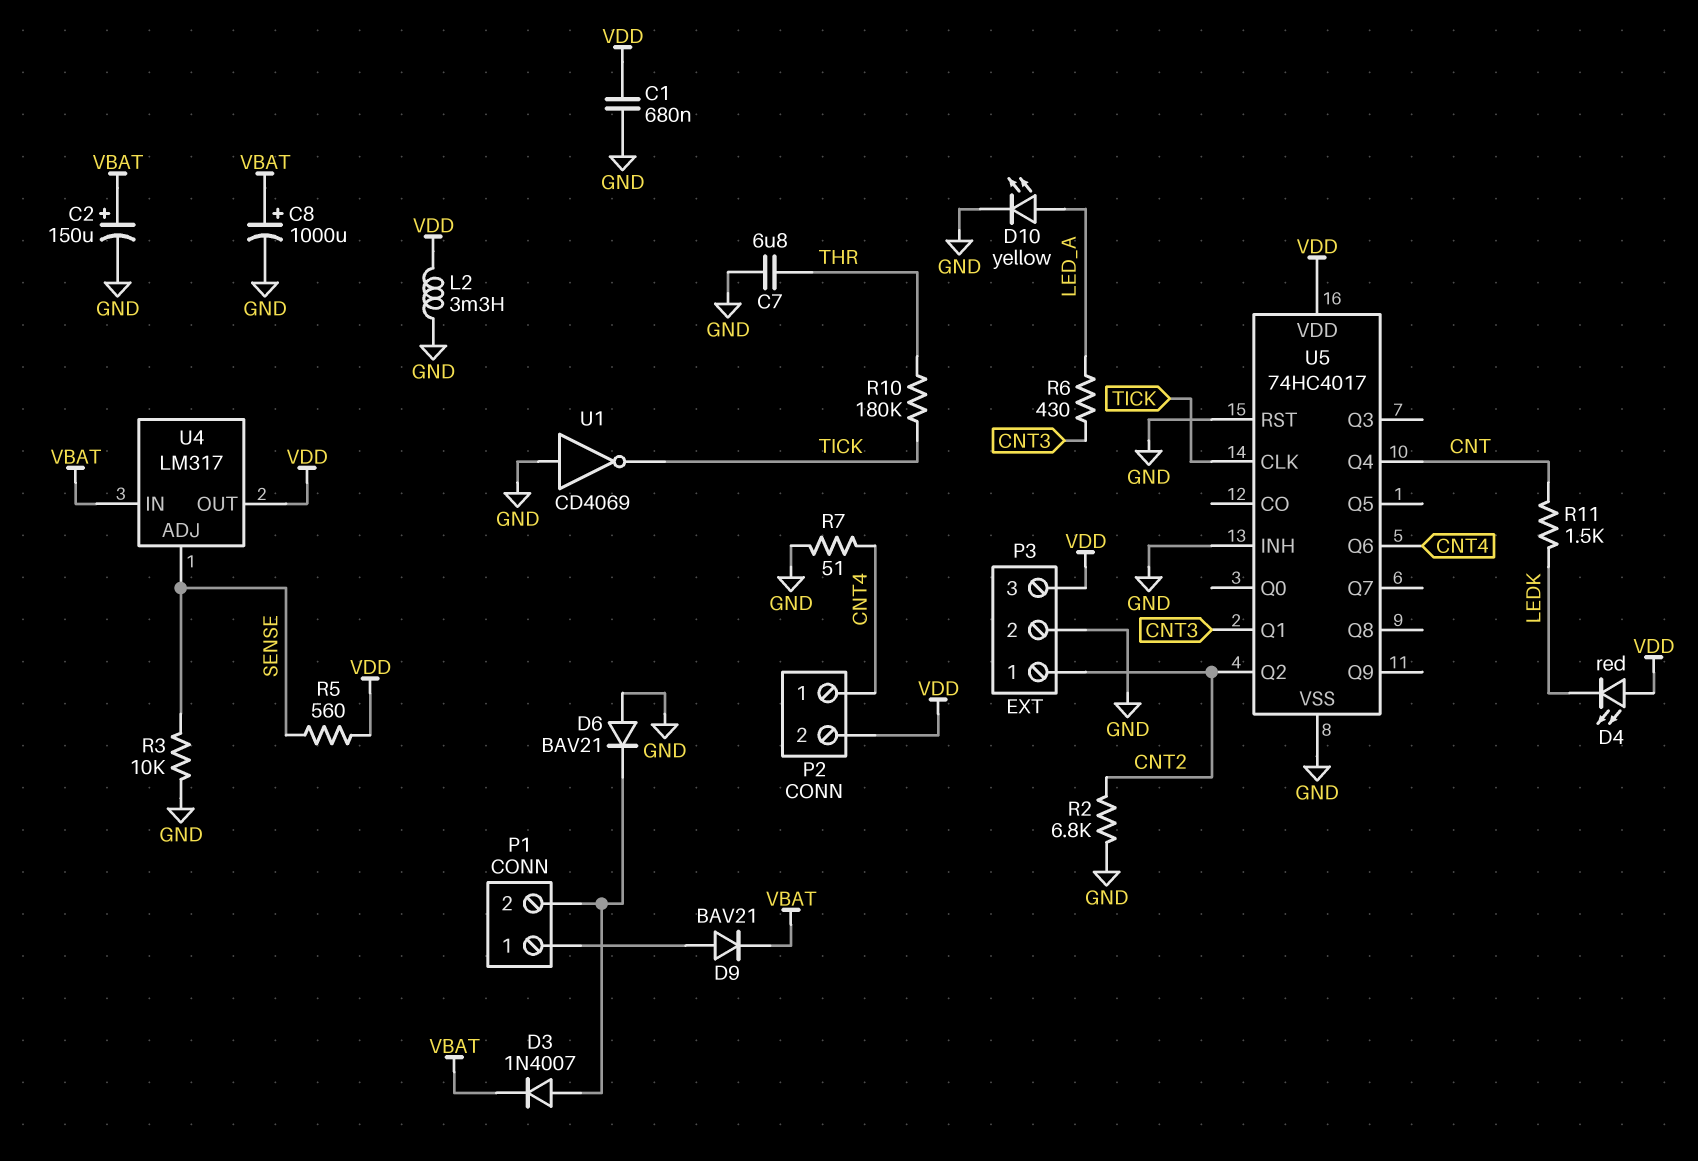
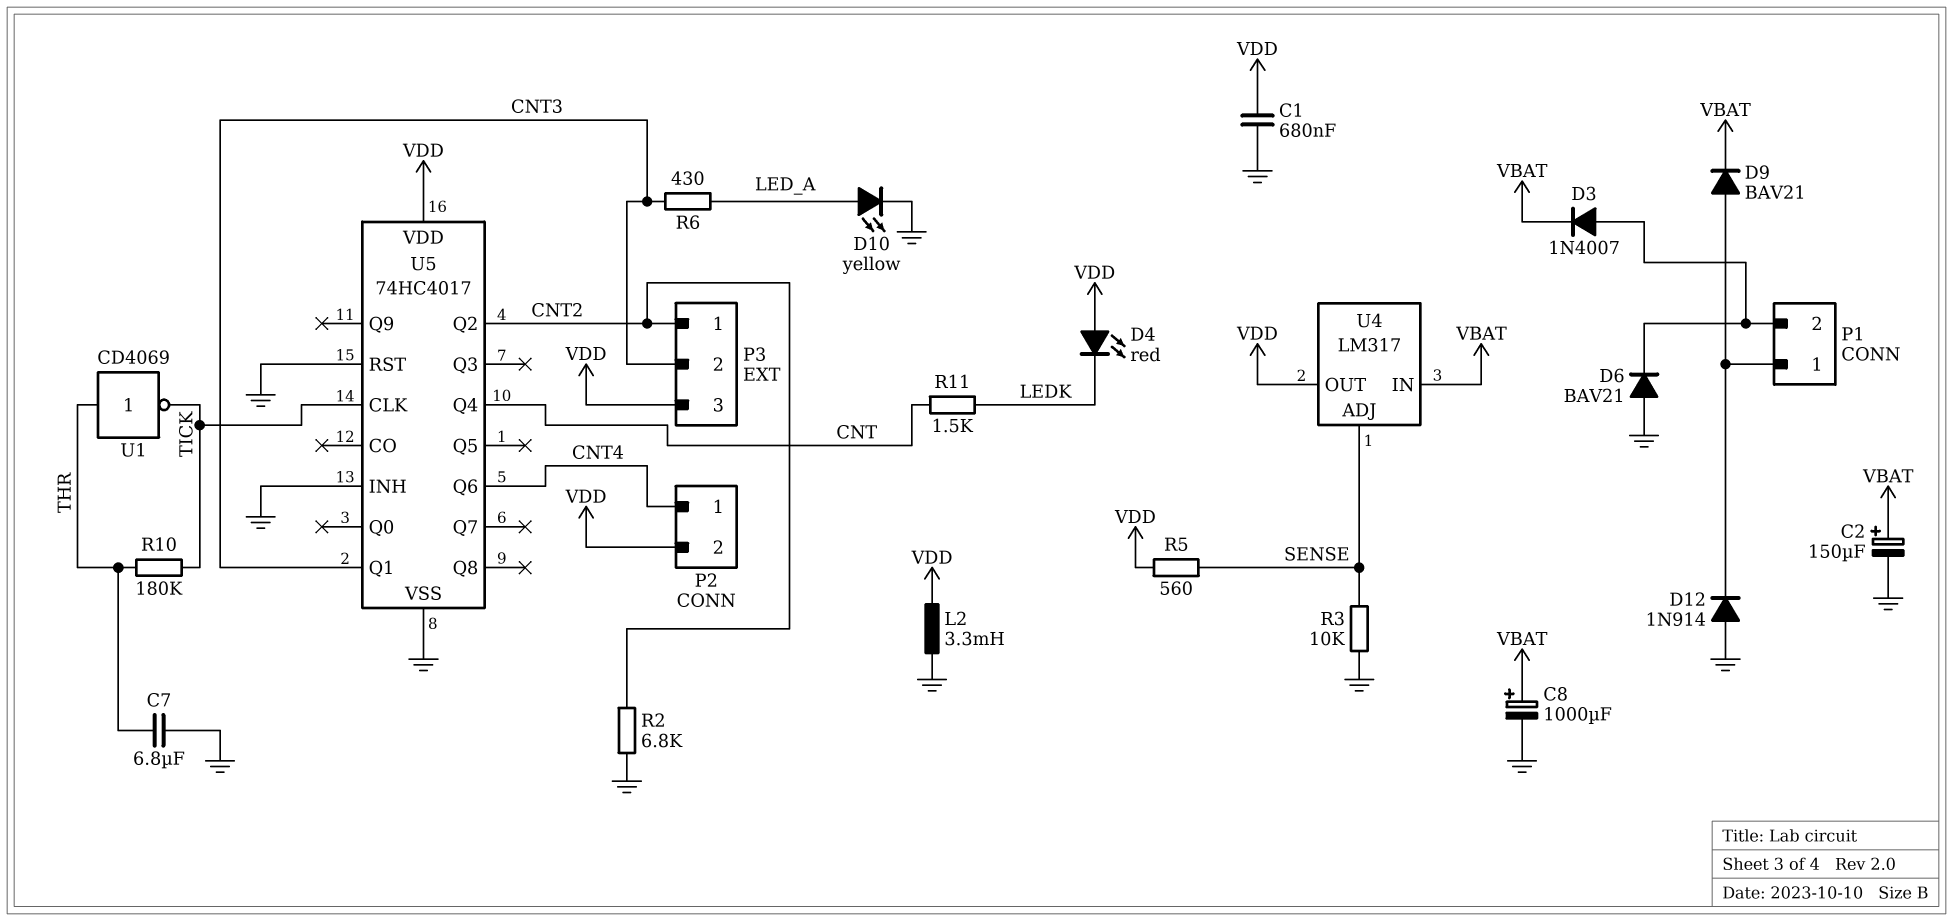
D12: none -> diode 1N914 (A GND, K P1/1)
P3 pin 2: GND -> CNT3
R7: 51 (CNT4, GND) -> none
U1: NOT CD4069 (in GND, out TICK) -> NOT CD4069 (in THR, out TICK)

